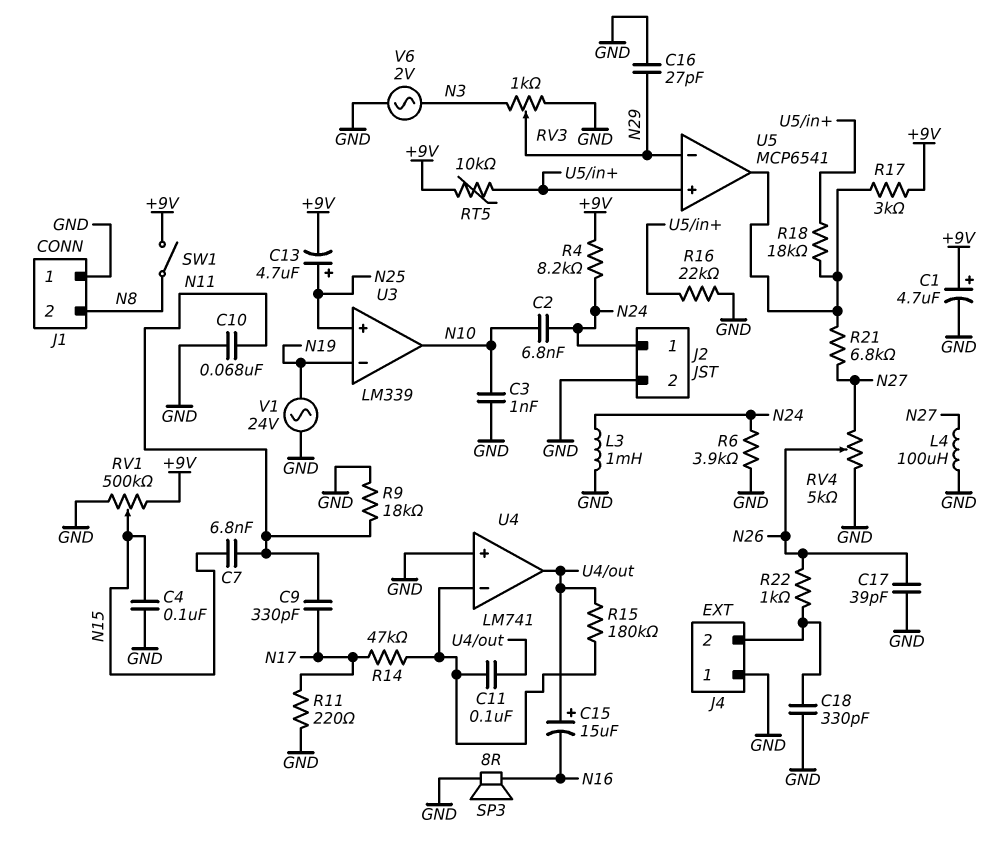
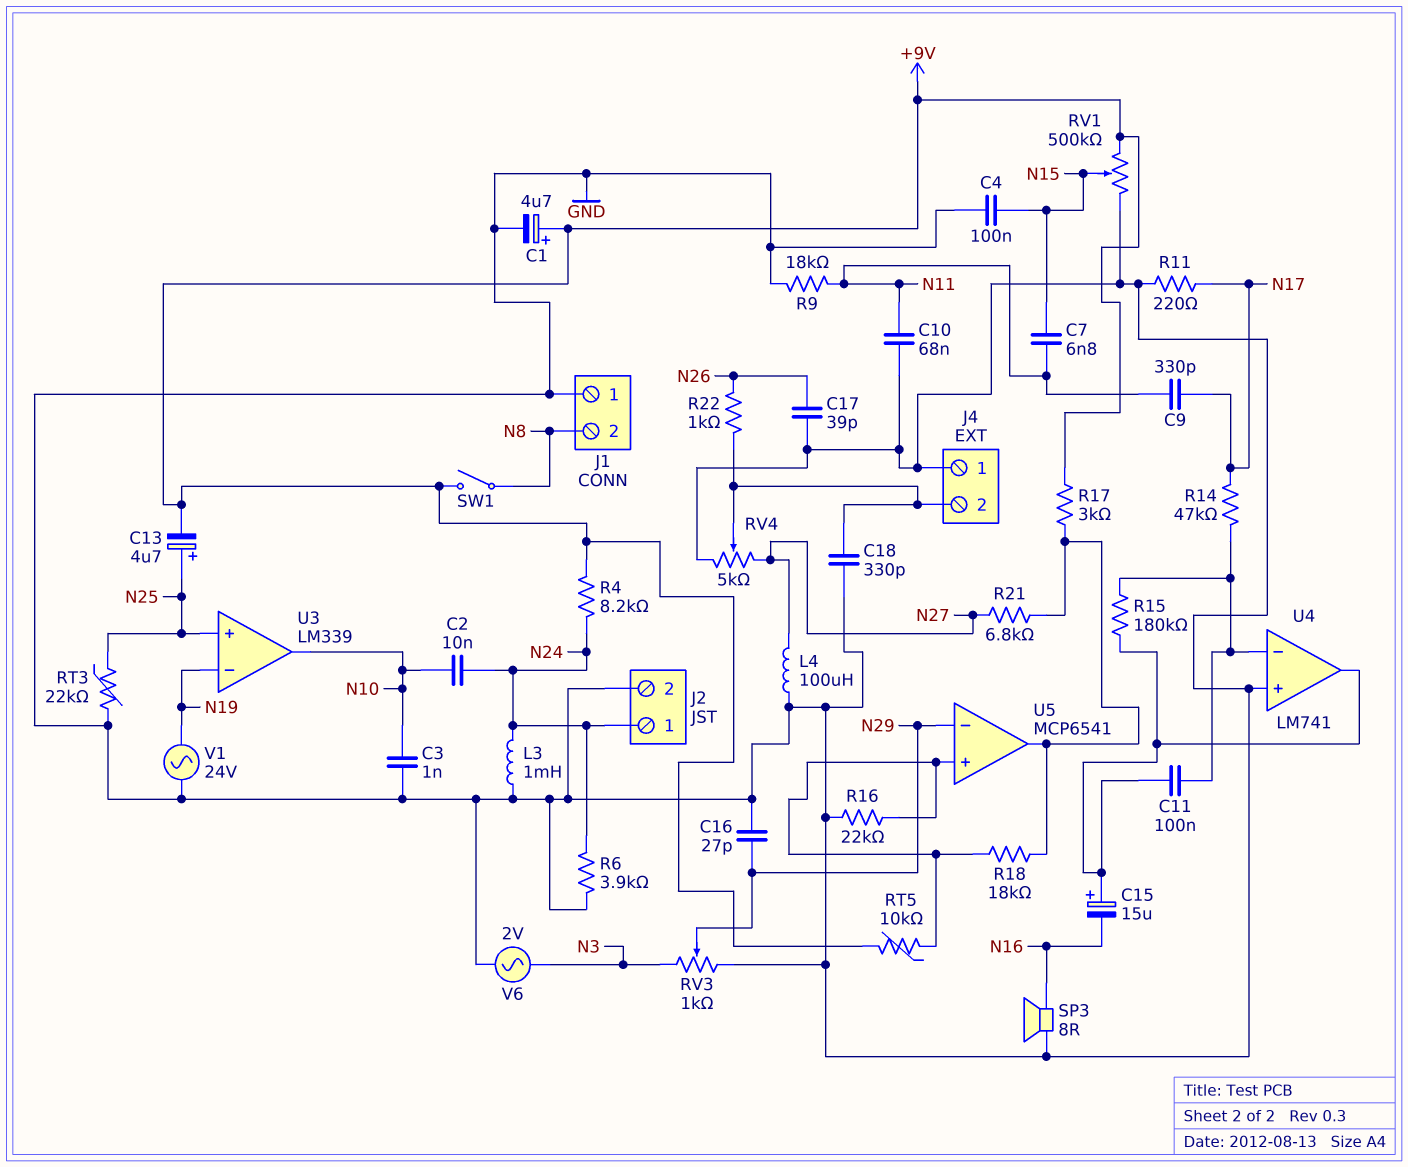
C2: 6.8nF (N10, N24) -> 10nF (N10, N24)
RT3: none -> 22k (GND, N25)
RV4: 5k (GND, N27, wiper N26) -> 5k (GND, N27, wiper J4/2)

